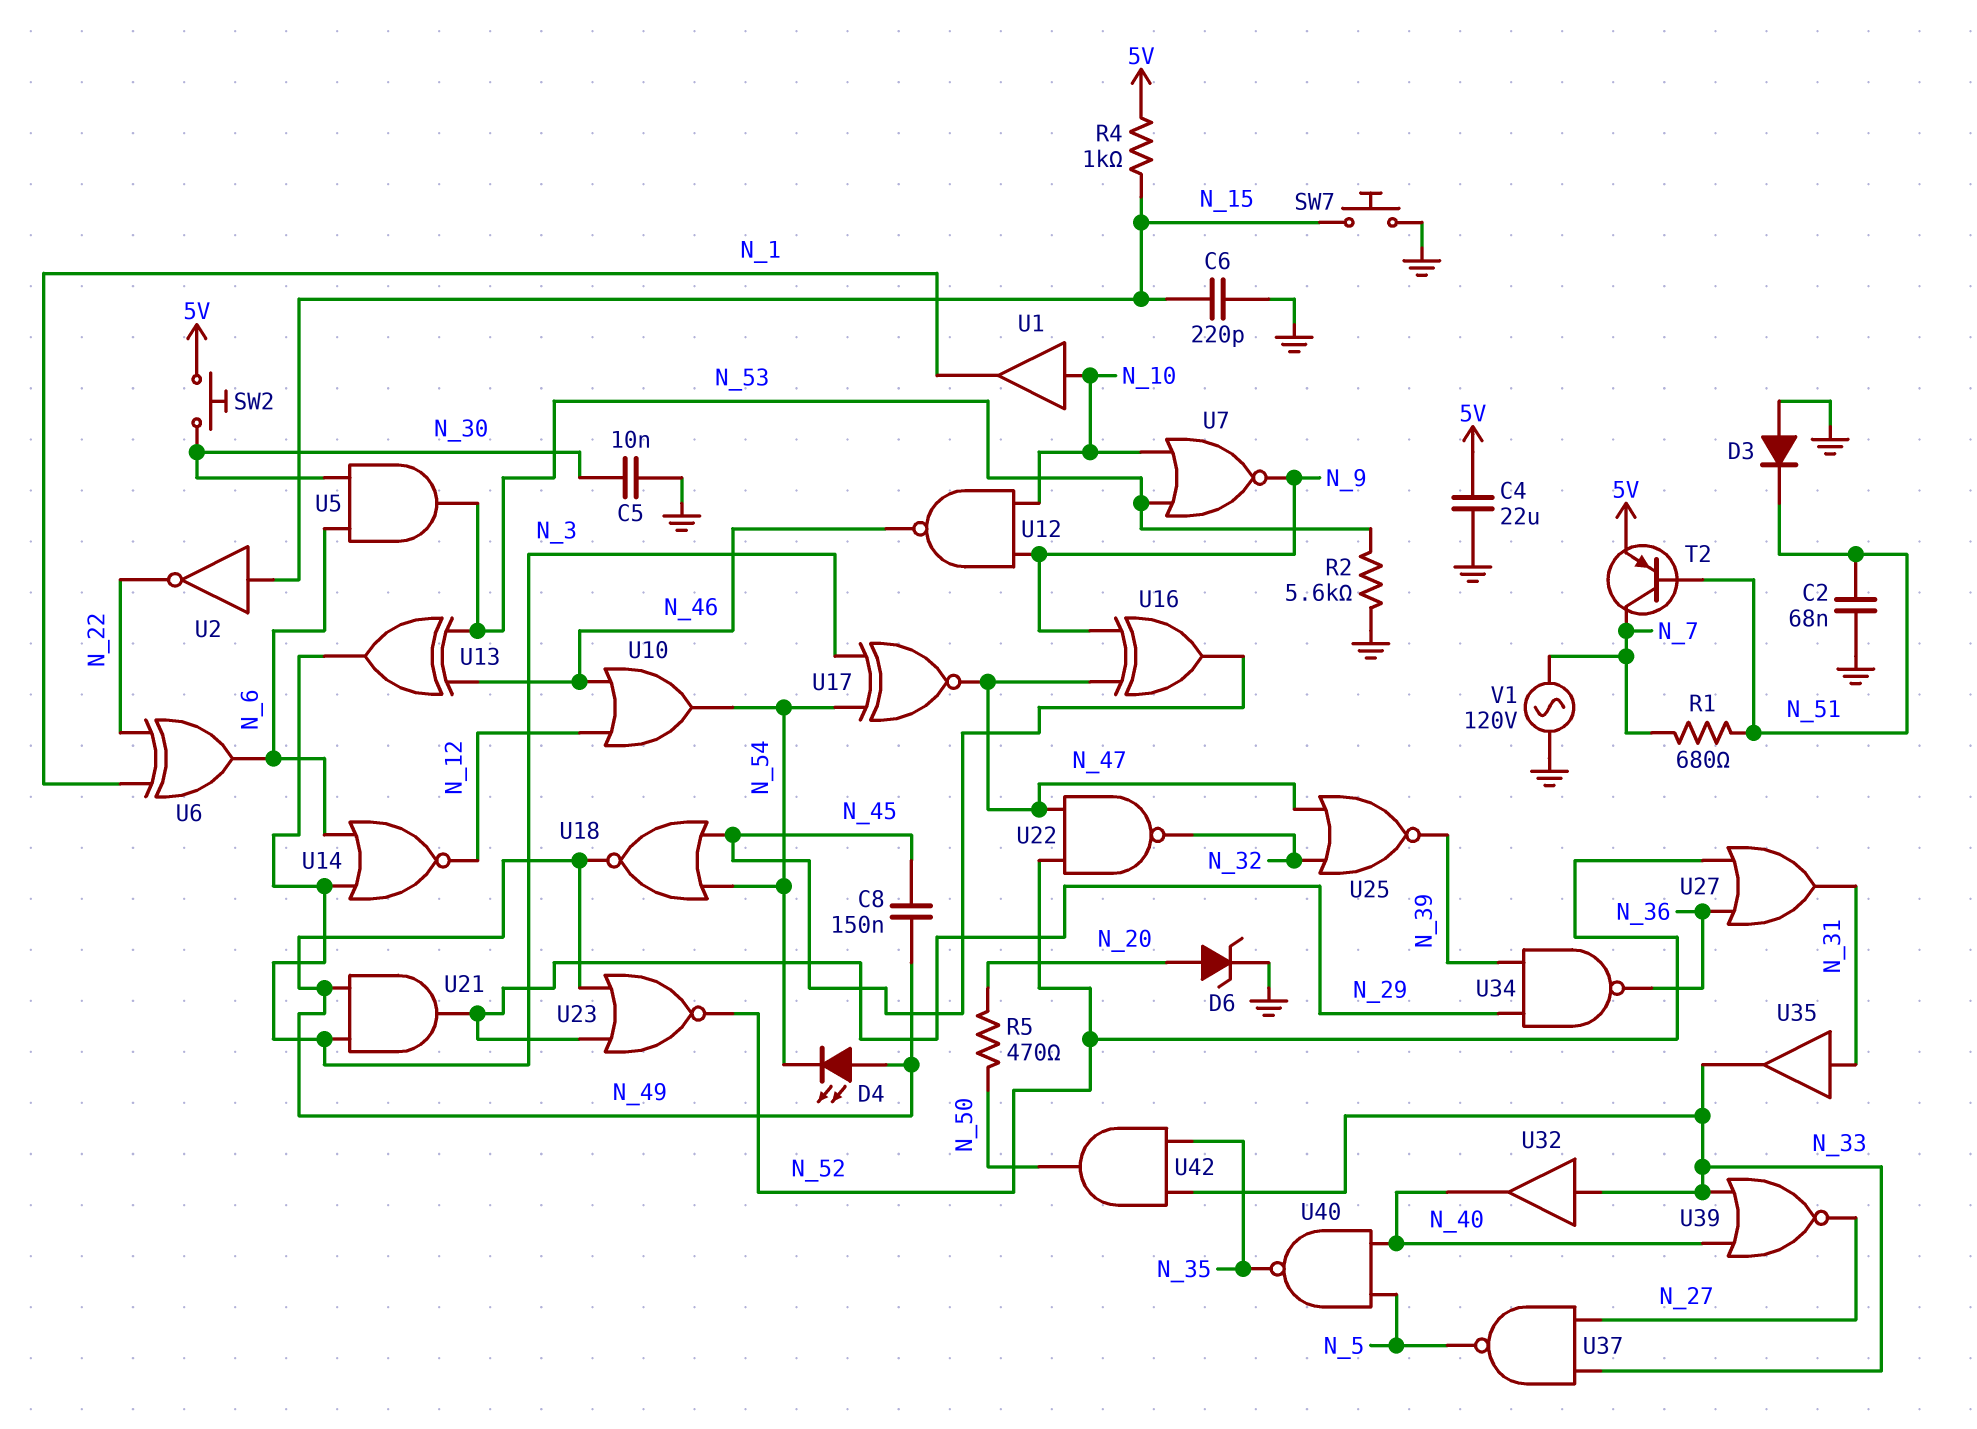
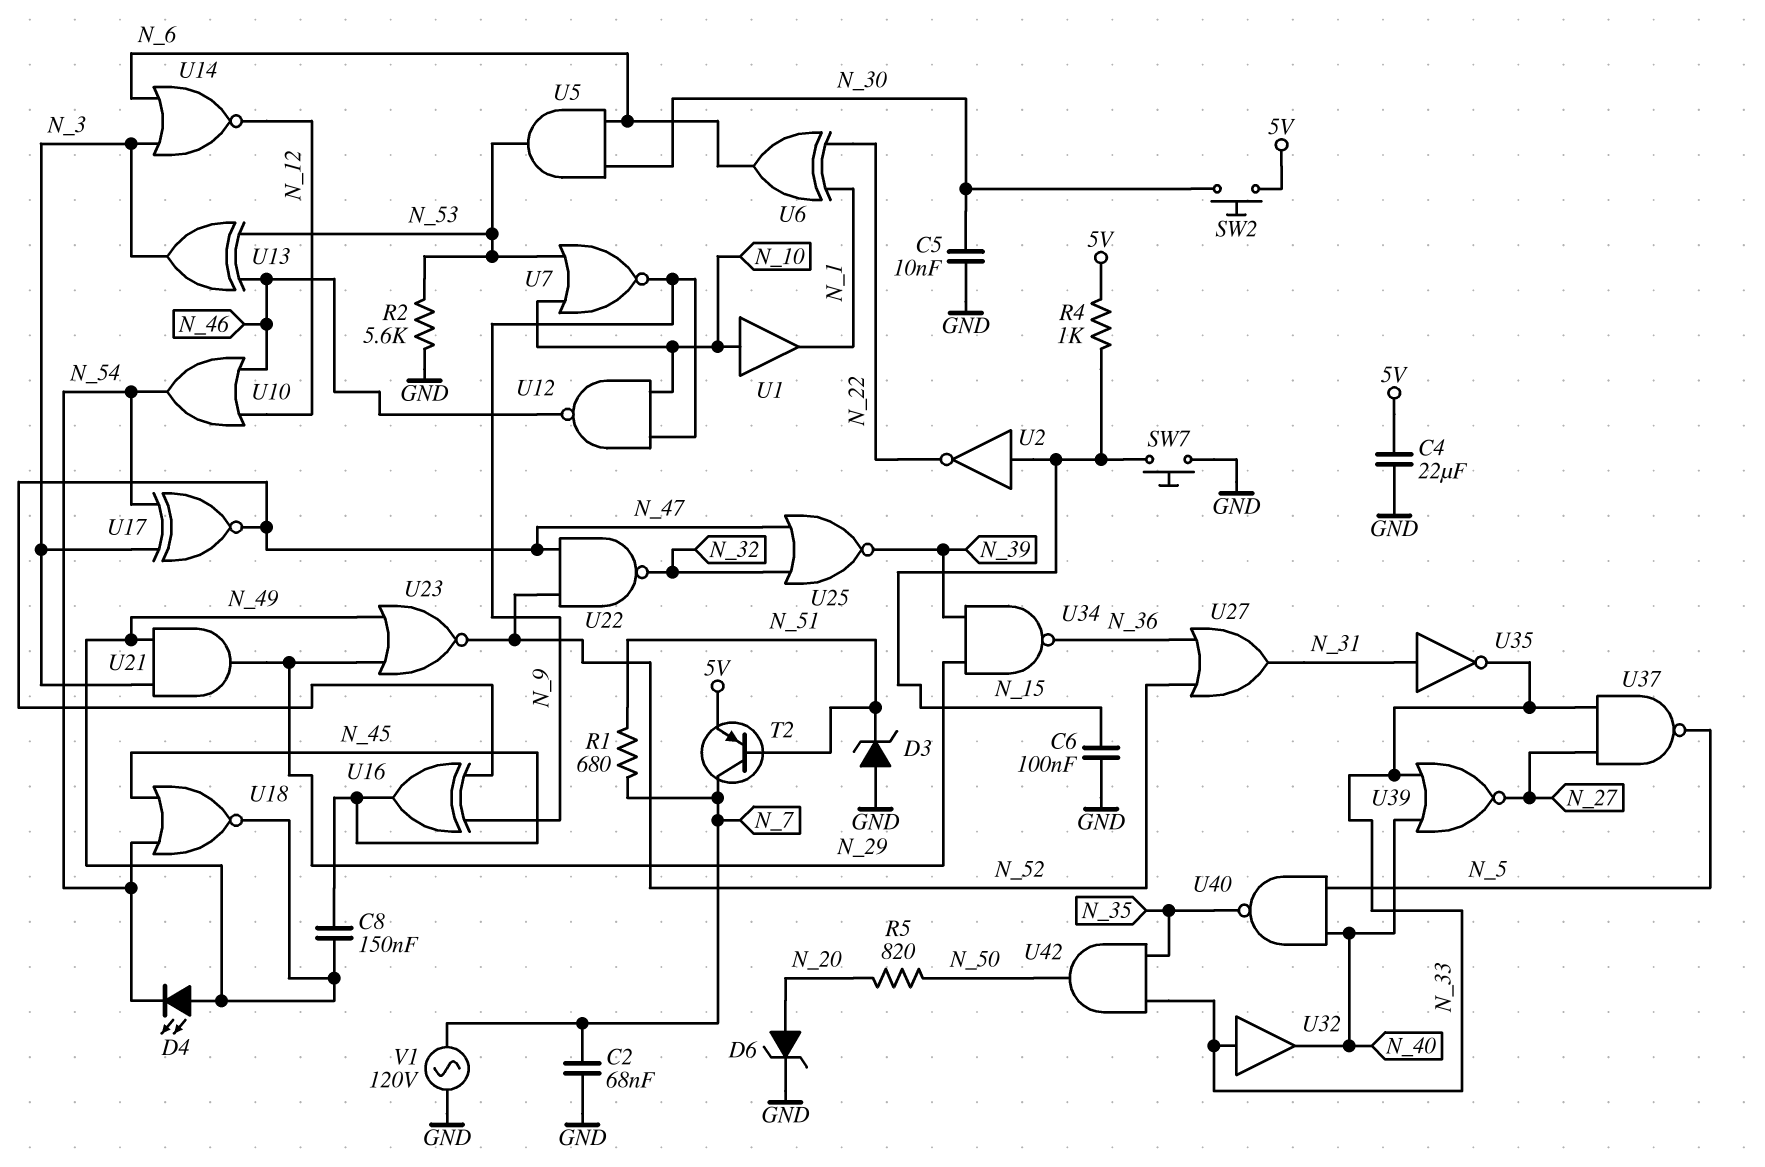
C2: 68nF (GND, N_51) -> 68nF (GND, N_7)
C6: 220pF (GND, N_15) -> 100nF (GND, N_15)
D3: diode (A GND, K N_51) -> zener (A GND, K N_51)
R5: 470 (N_20, N_50) -> 820 (N_20, N_50)
U35: buffer (in N_31, out N_33) -> NOT (in N_31, out N_33)

